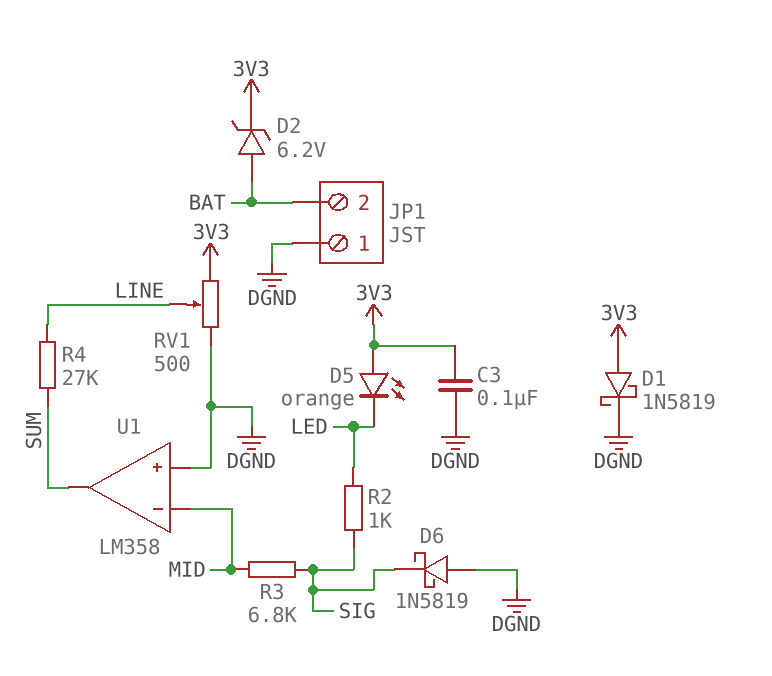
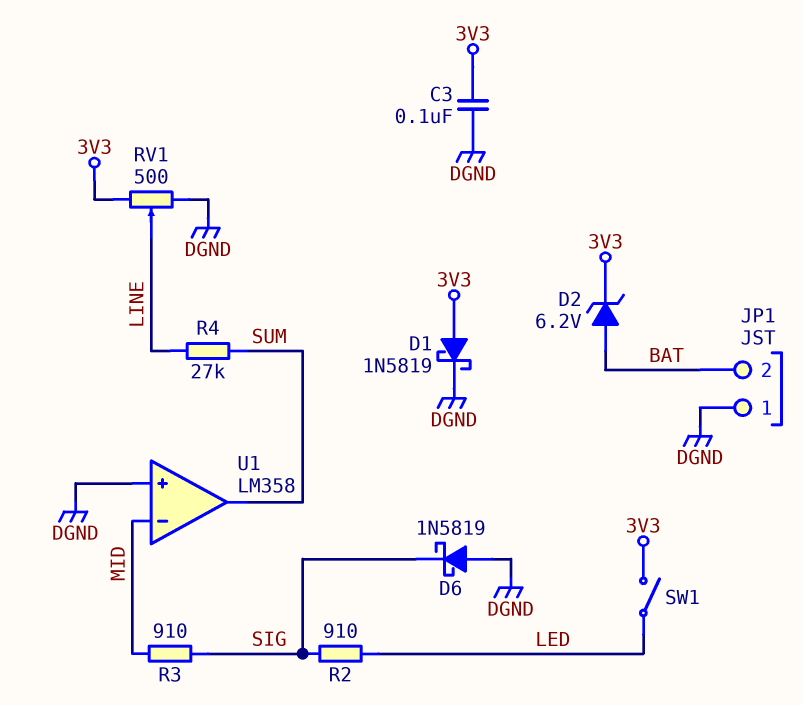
D5: LED orange (A 3V3, K LED) -> none
R2: 1k (LED, SIG) -> 910 (LED, SIG)
R3: 6.8k (MID, SIG) -> 910 (MID, SIG)
SW1: none -> switch (3V3, LED)

